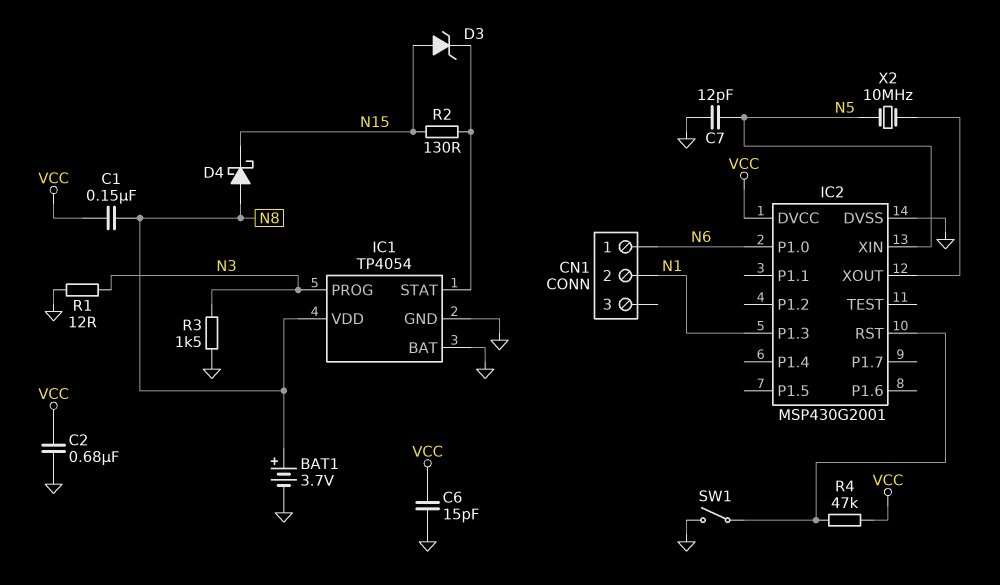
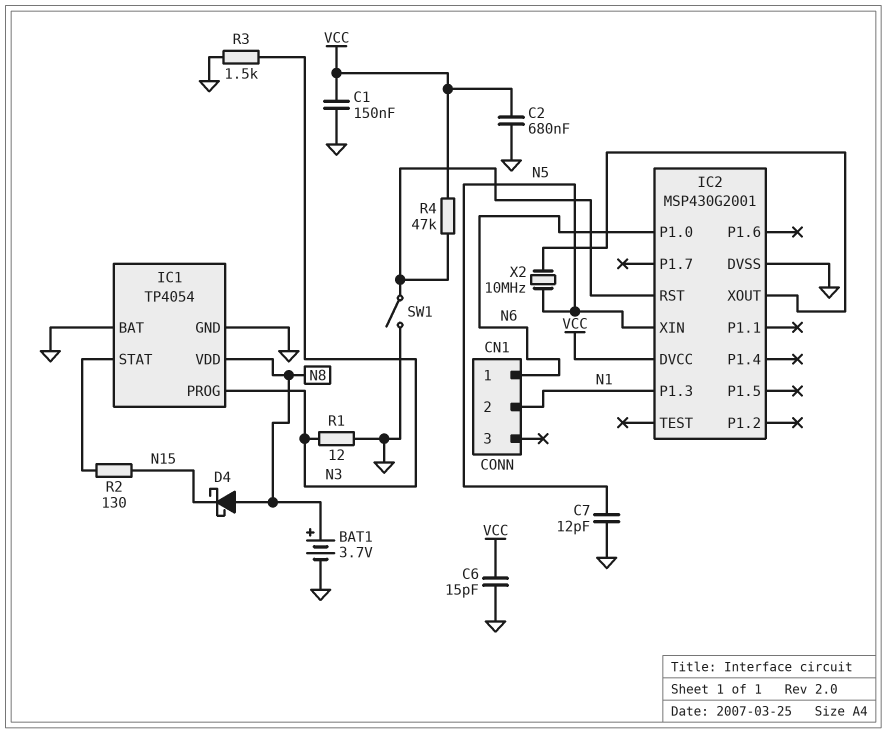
C1: 150nF (N8, VCC) -> 150nF (GND, VCC)
D3: zener (A N15, K IC1/STAT) -> none

